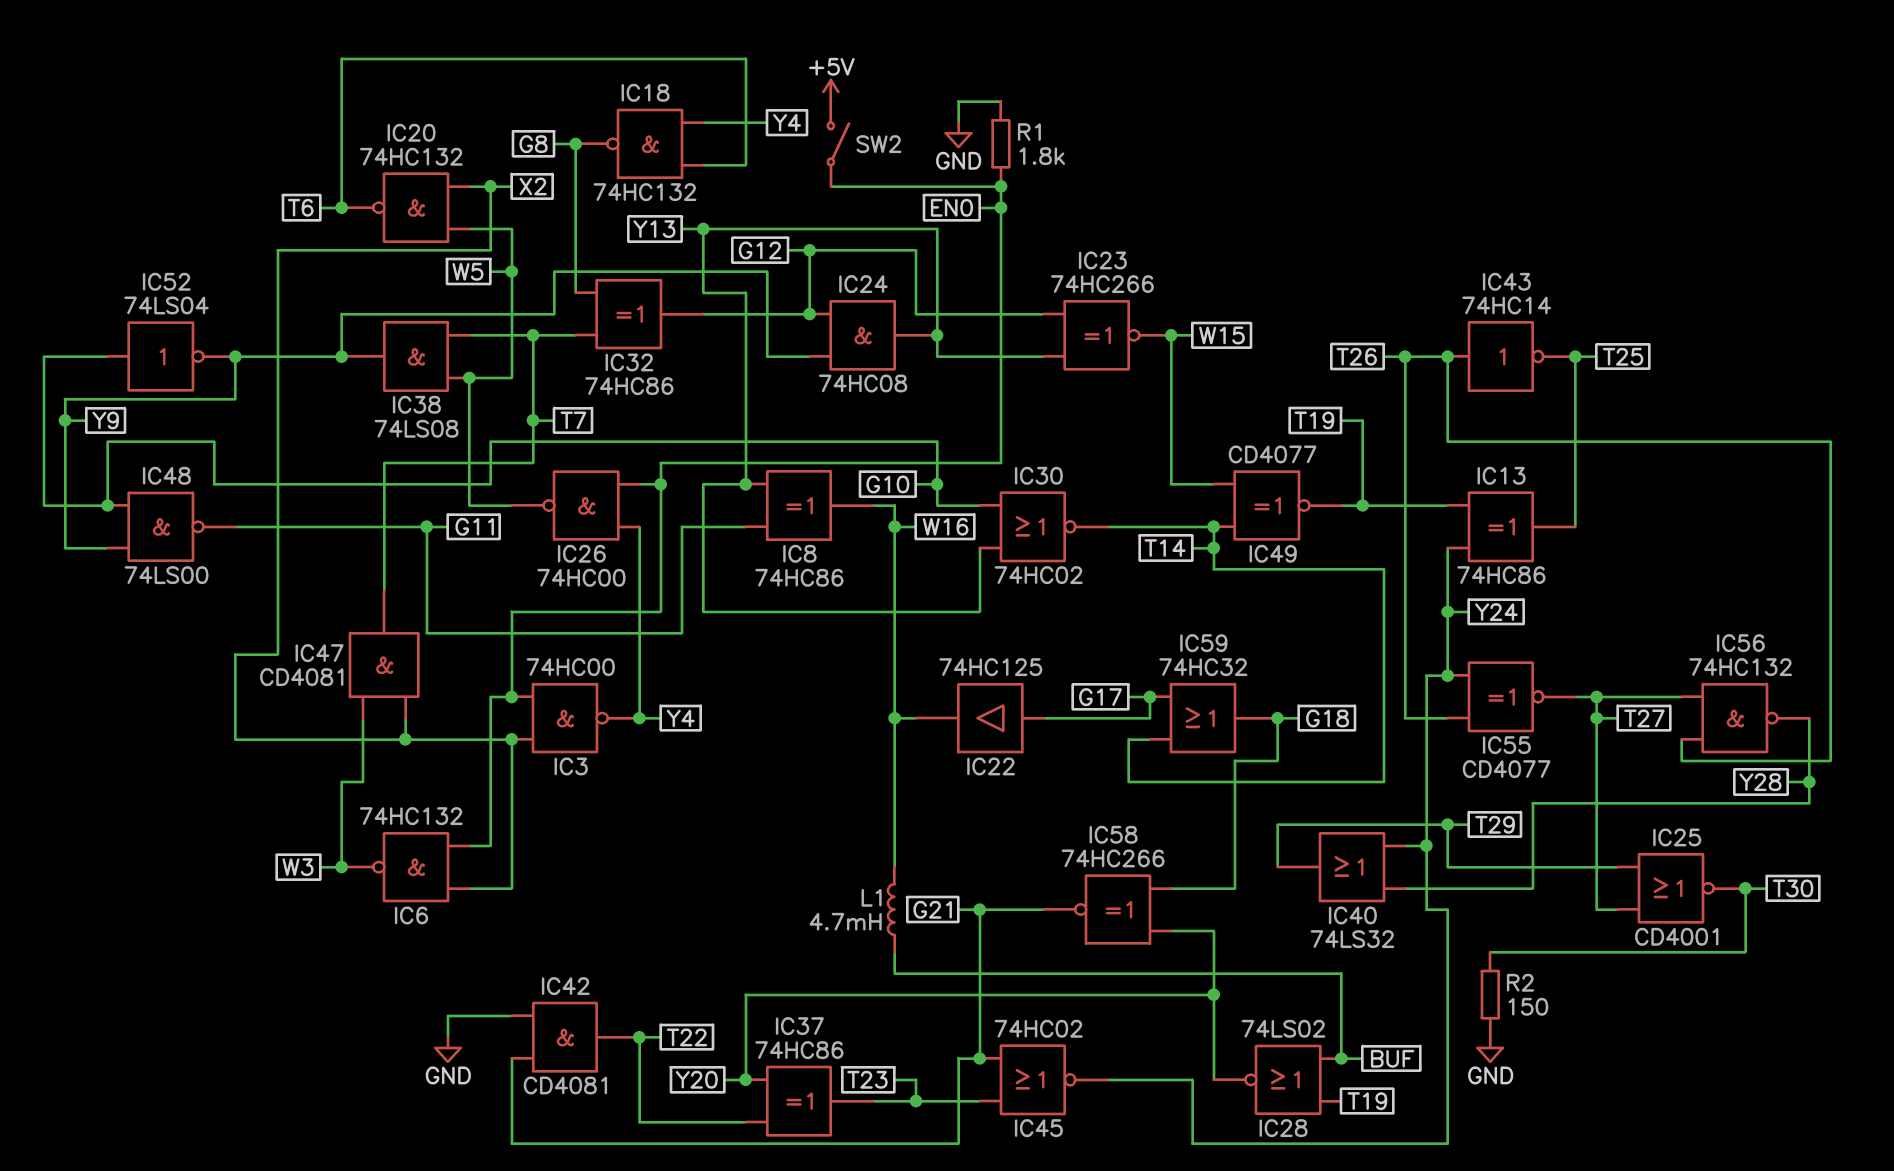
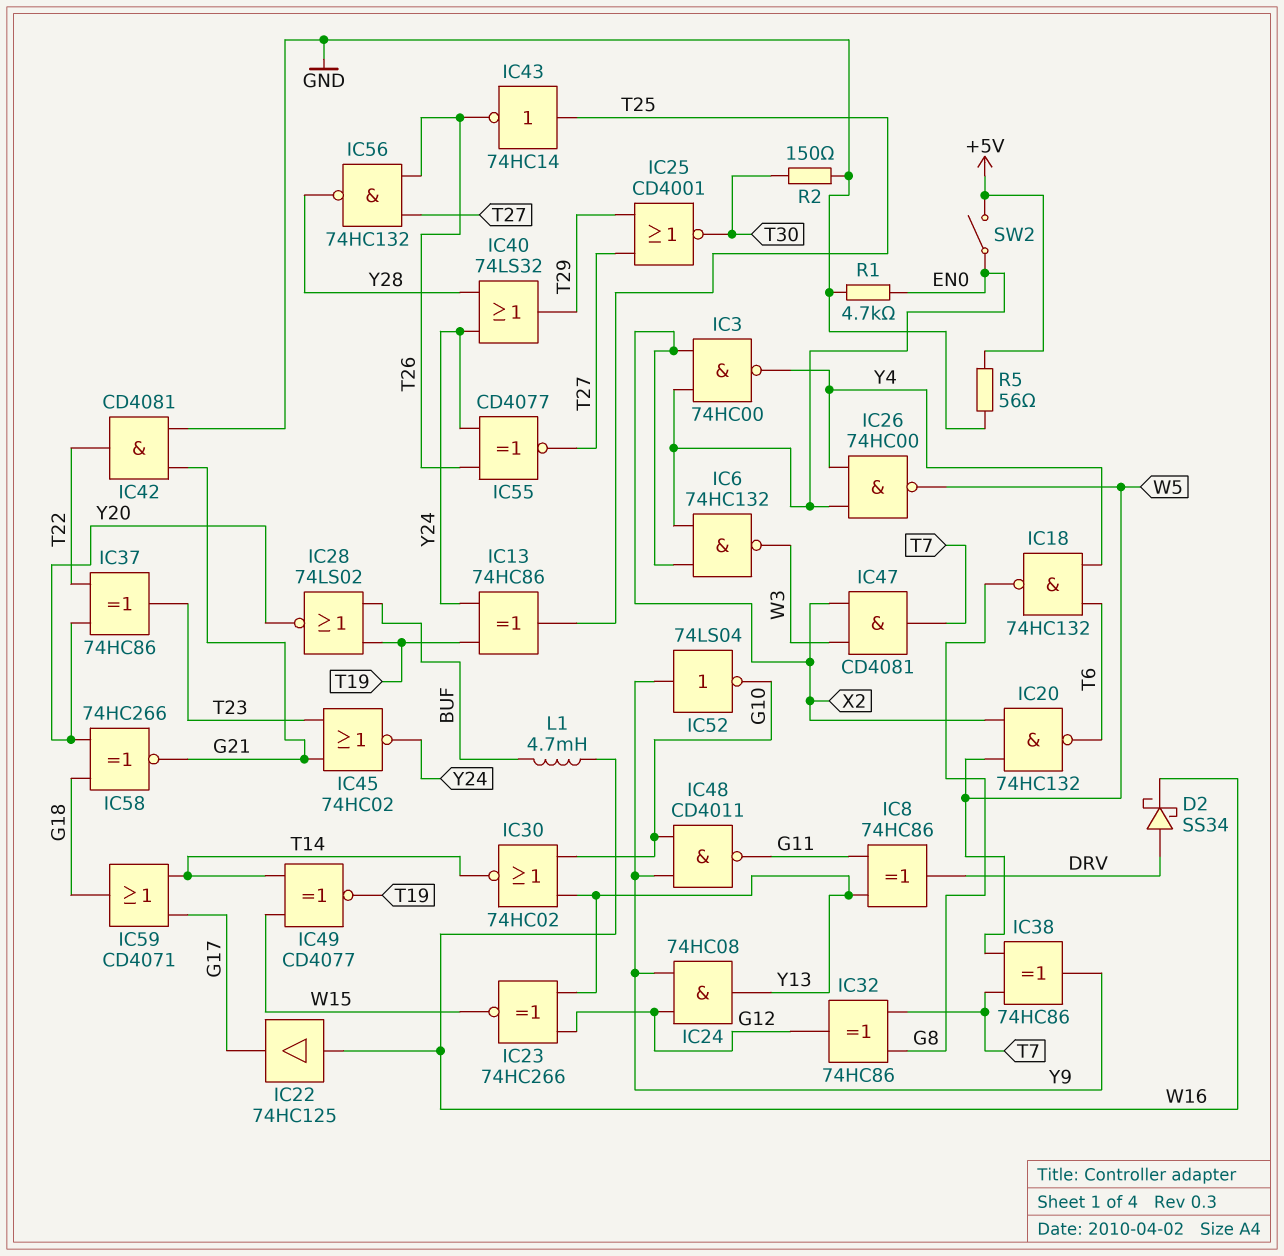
D2: none -> schottky SS34 (A DRV, K W16)
IC8: XOR 74HC86 (in G11, in Y13, out W16) -> XOR 74HC86 (in G11, in Y13, out DRV)
IC22: buffer 74HC125 (in G17, out W16) -> buffer 74HC125 (in W16, out G17)
IC38: AND 74LS08 (in T7, in W5, out Y9) -> XOR 74HC86 (in T7, in W5, out Y9)
IC43: NOT 74HC14 (in T26, out T25) -> NOT 74HC14 (in T25, out T26)
IC48: NAND 74LS00 (in G10, in Y9, out G11) -> NAND CD4011 (in G10, in Y9, out G11)
IC52: NOT 74LS04 (in G10, out Y9) -> NOT 74LS04 (in Y9, out G10)
IC59: OR 74HC32 (in G17, in T14, out G18) -> OR CD4071 (in G17, in T14, out G18)
R1: 1.8k (EN0, GND) -> 4.7k (EN0, GND)
R5: none -> 56 (+5V, GND)

